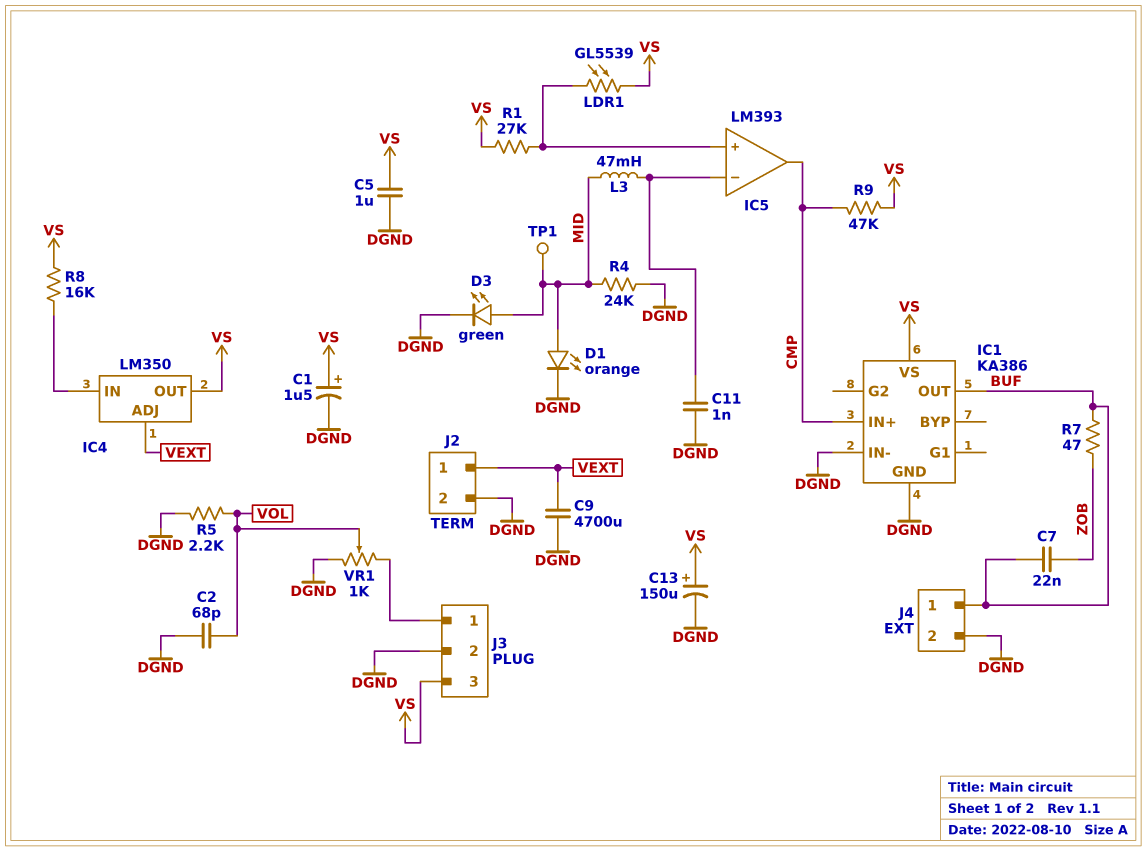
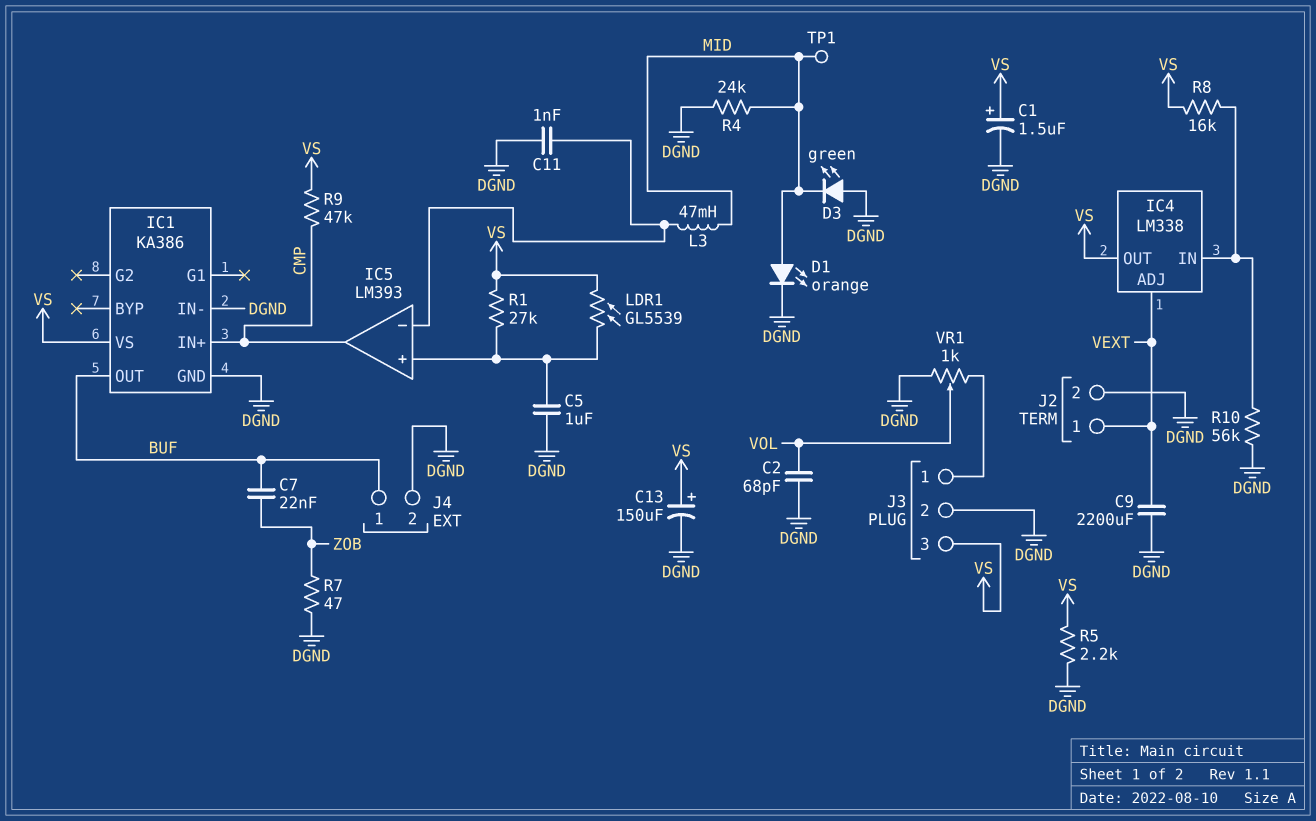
C5: 1uF (DGND, VS) -> 1uF (DGND, IC5/in+)
C9: 4700uF (DGND, VEXT) -> 2200uF (DGND, VEXT)
D3: LED green (A MID, K DGND) -> LED green (A DGND, K MID)
IC4: LM350 -> LM338
R5: 2.2k (DGND, VOL) -> 2.2k (DGND, VS)
R7: 47 (BUF, ZOB) -> 47 (DGND, ZOB)
R10: none -> 56k (DGND, IC4/IN)

